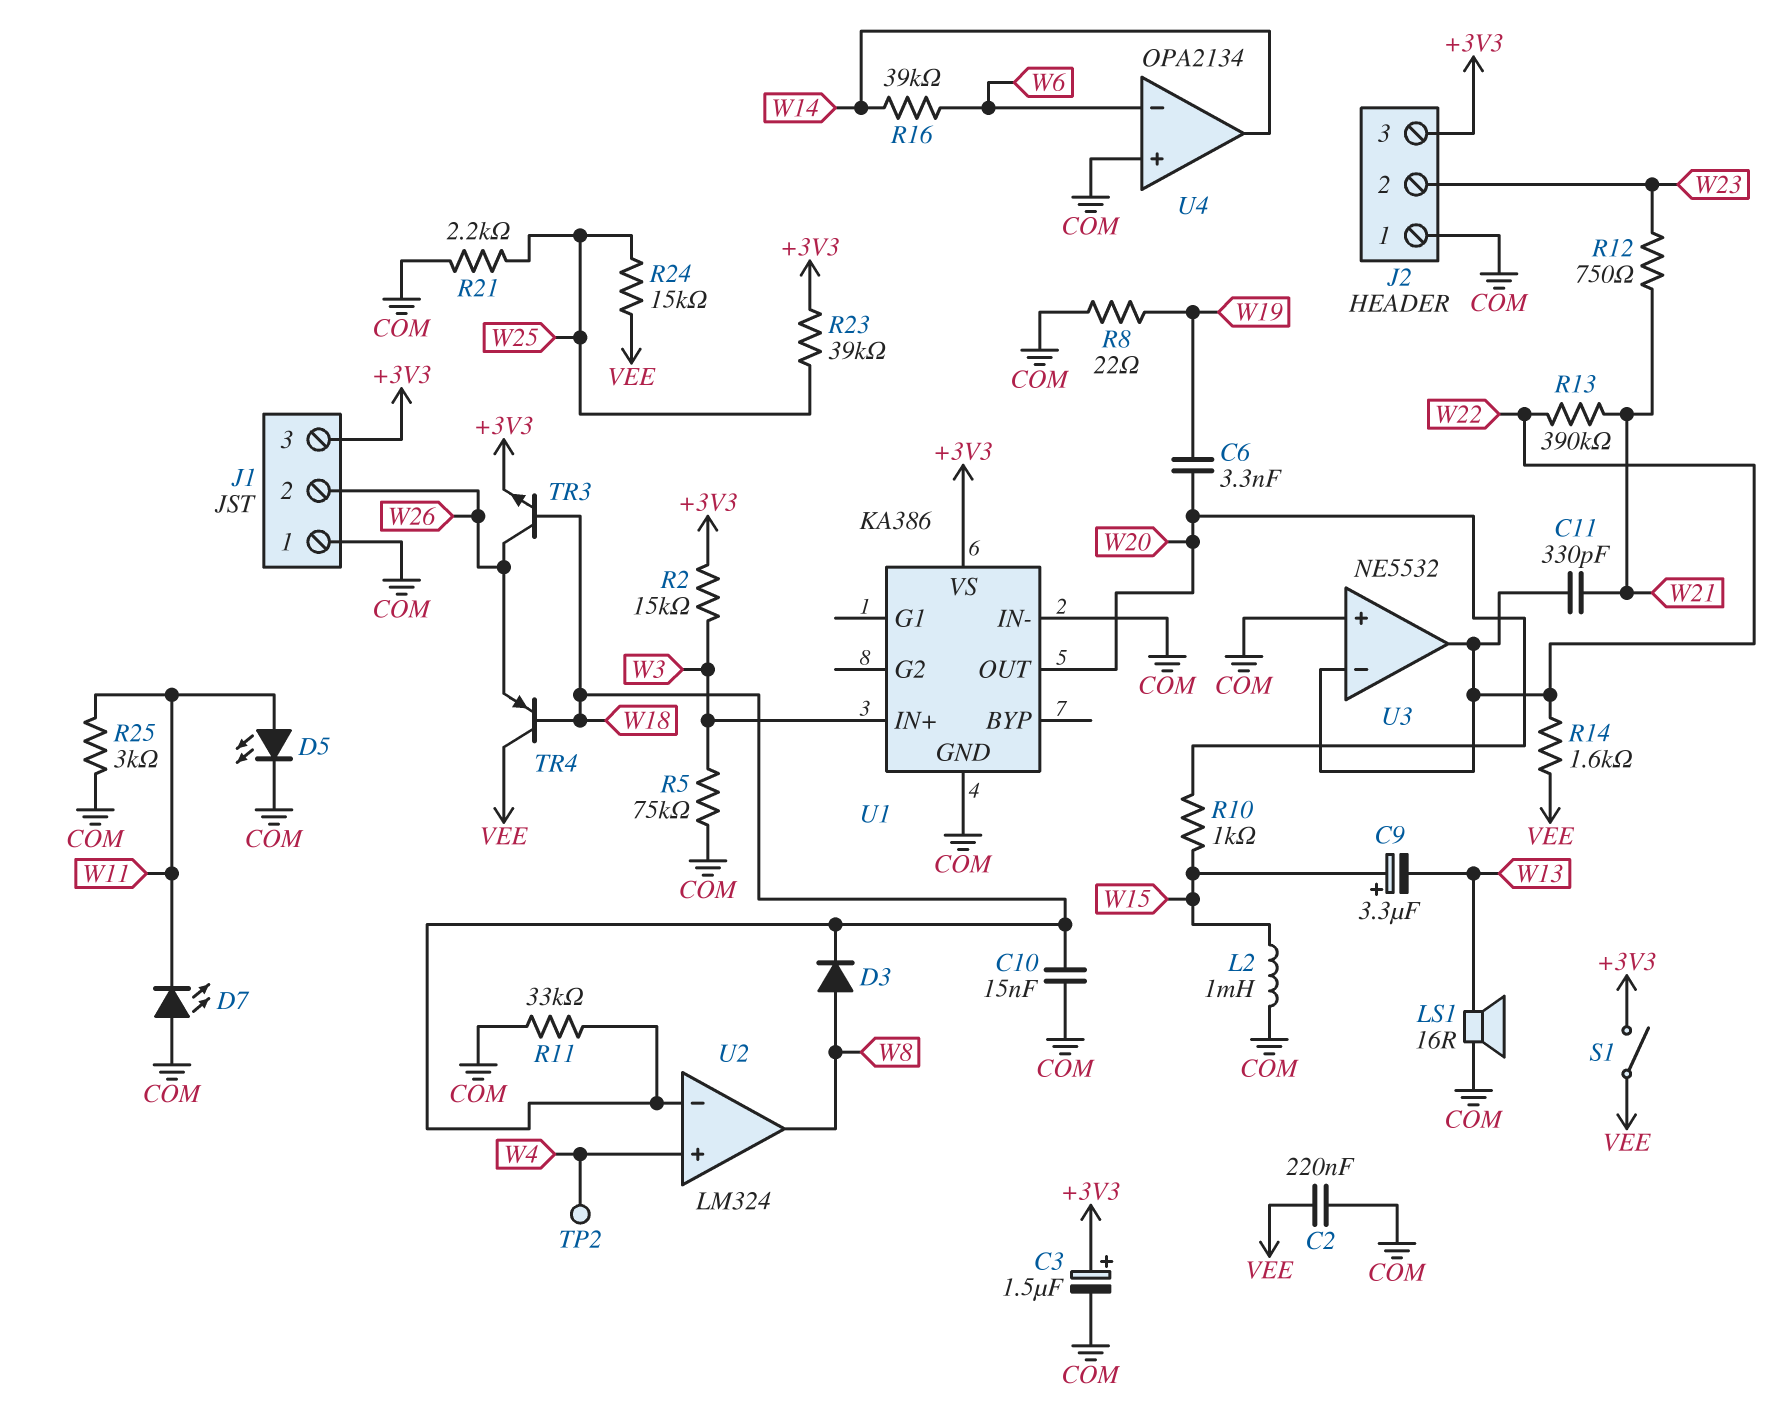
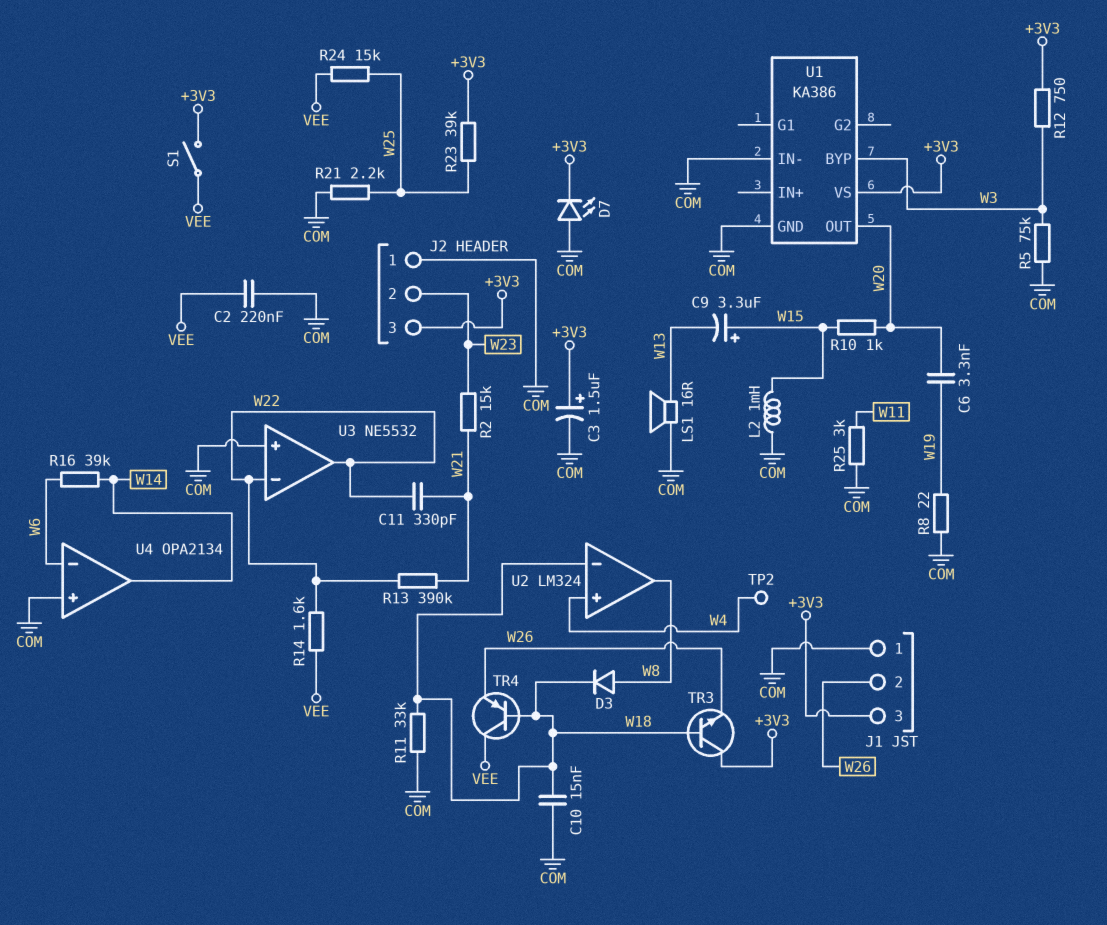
D5: LED (A W11, K COM) -> none
D7: LED (A COM, K W11) -> LED (A COM, K +3V3)
R2: 15k (+3V3, W3) -> 15k (W21, W23)
R12: 750 (W21, W23) -> 750 (+3V3, W3)
TR3: NPN (B W18, C W26, E +3V3) -> NPN (B W18, C +3V3, E W26)
U1 pin BYP: none -> W3
U1 pin IN+: W3 -> none

